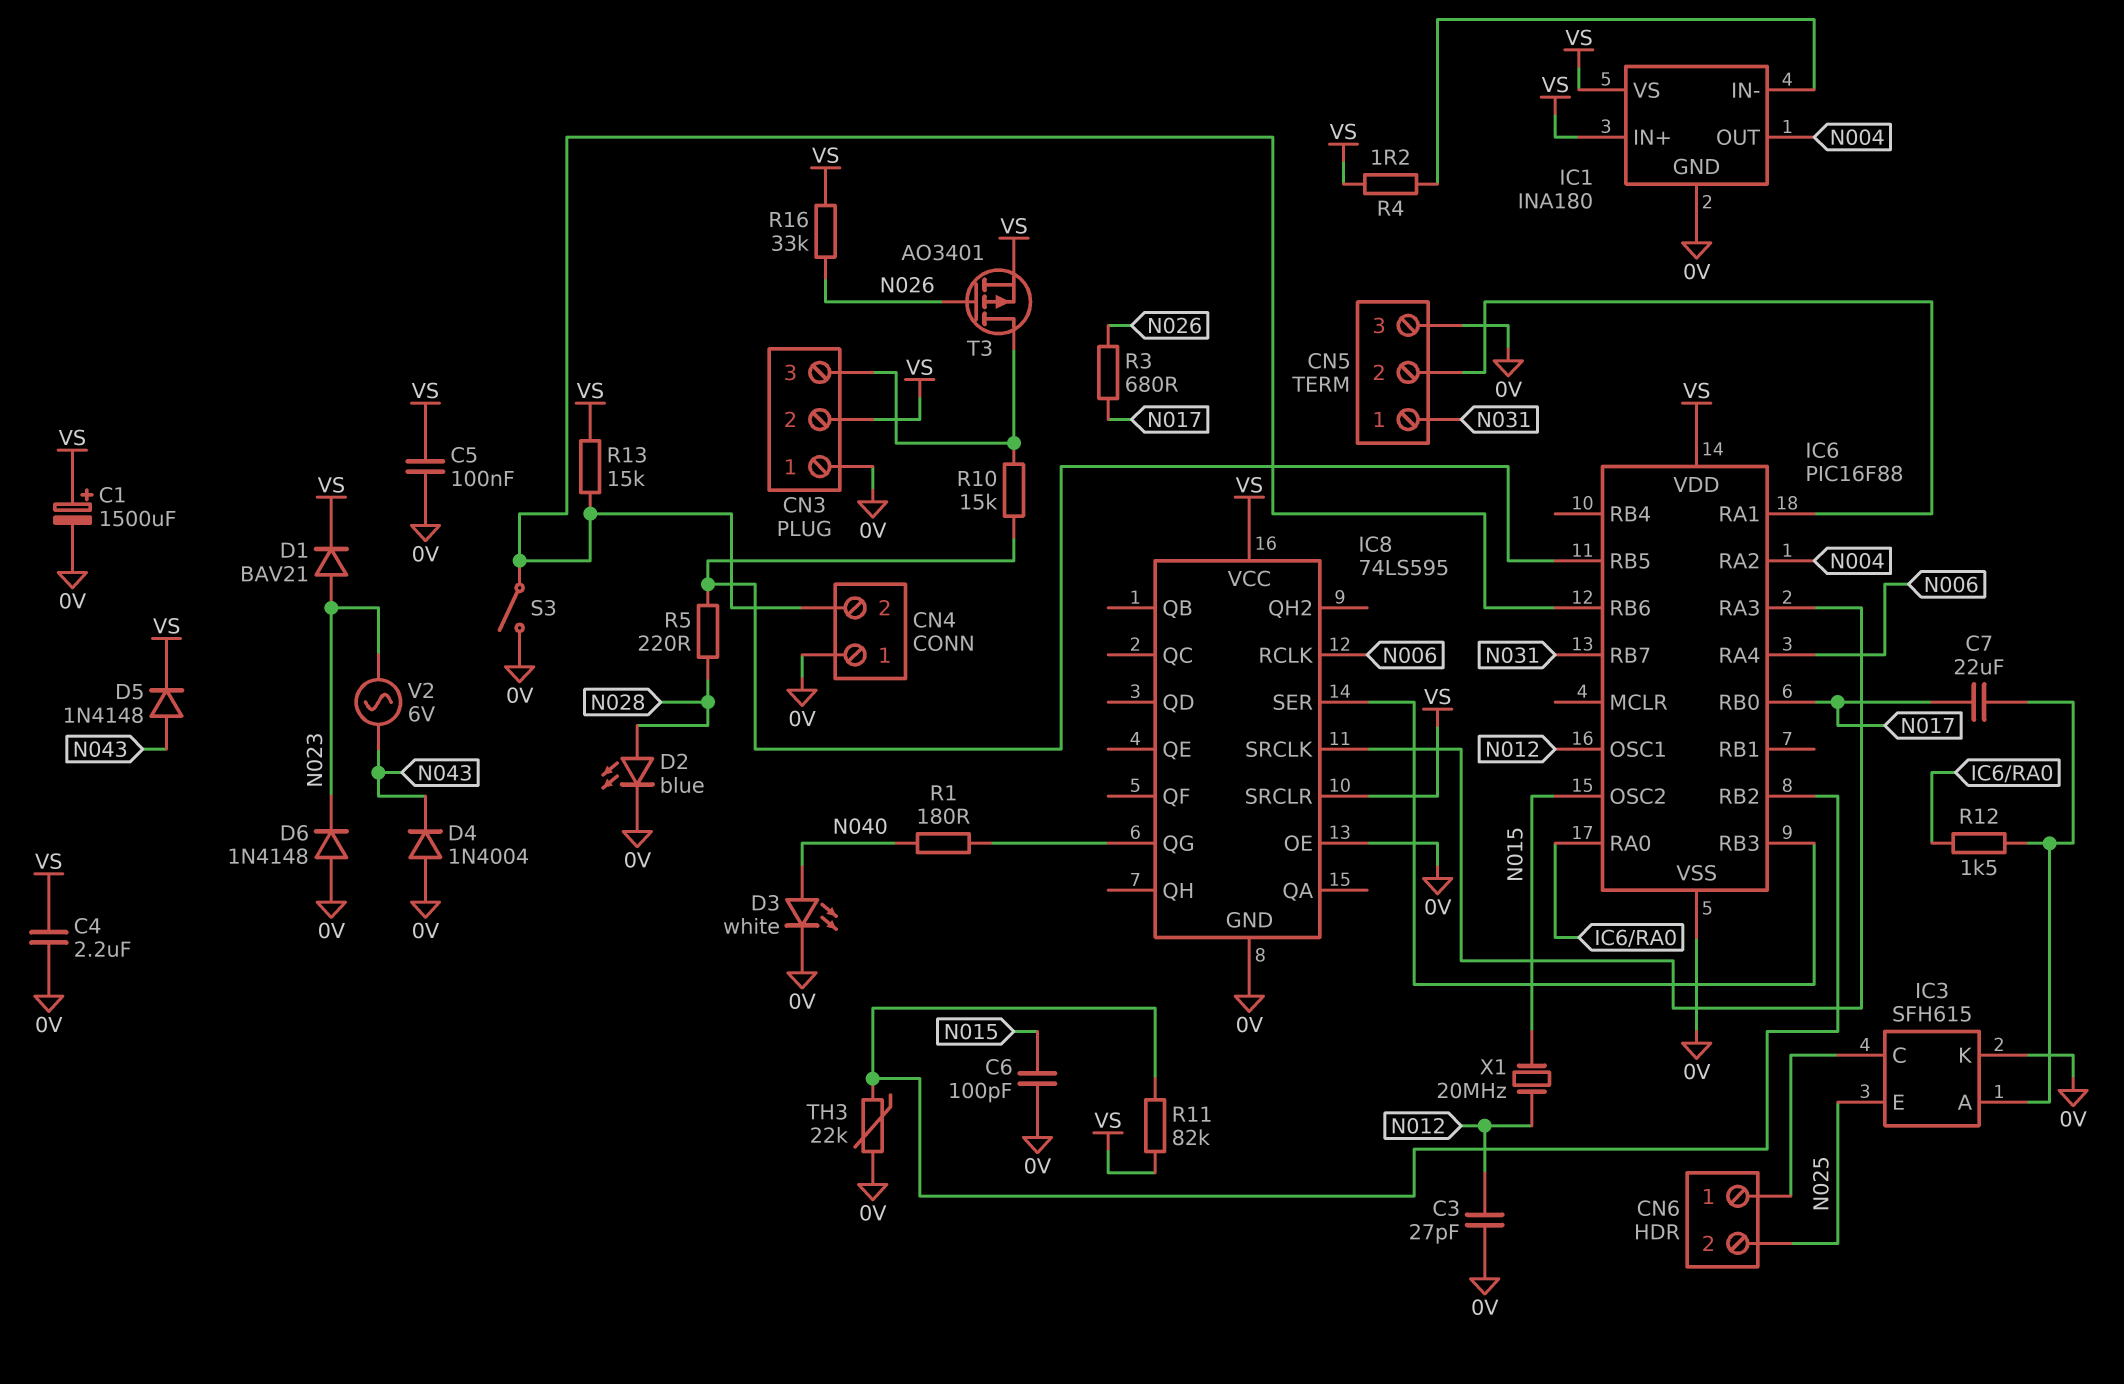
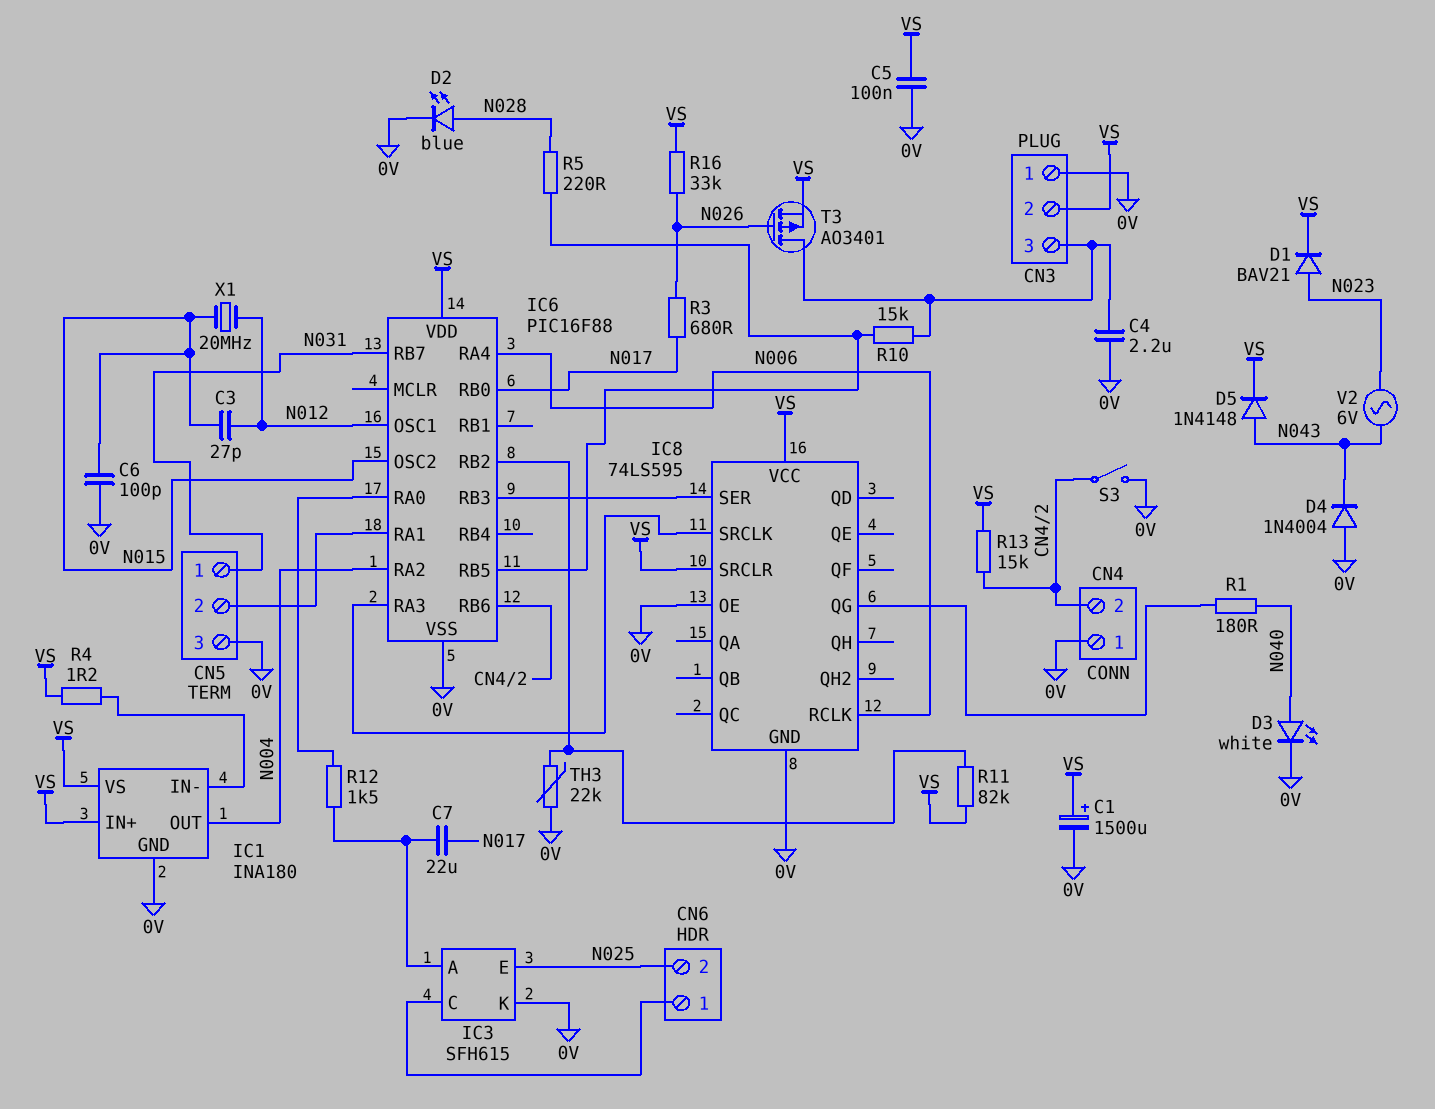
C3: 27pF (0V, N012) -> 27pF (N012, N015)
C4: 2.2uF (0V, VS) -> 2.2uF (0V, CN3/3)
D6: diode 1N4148 (A 0V, K N023) -> none

